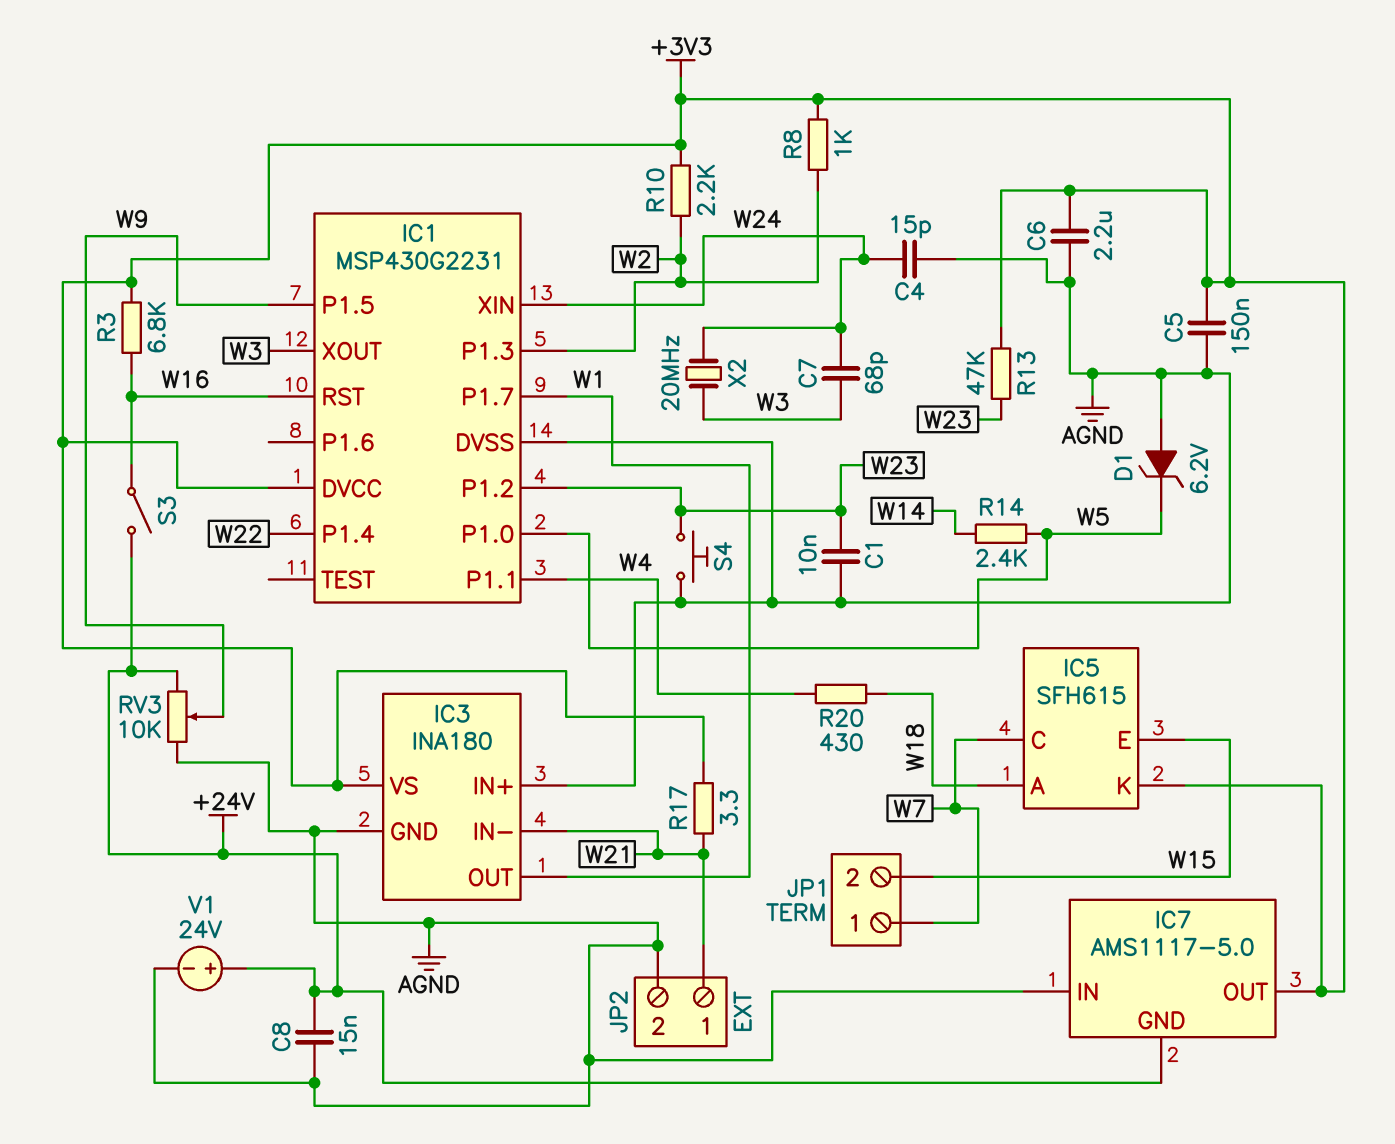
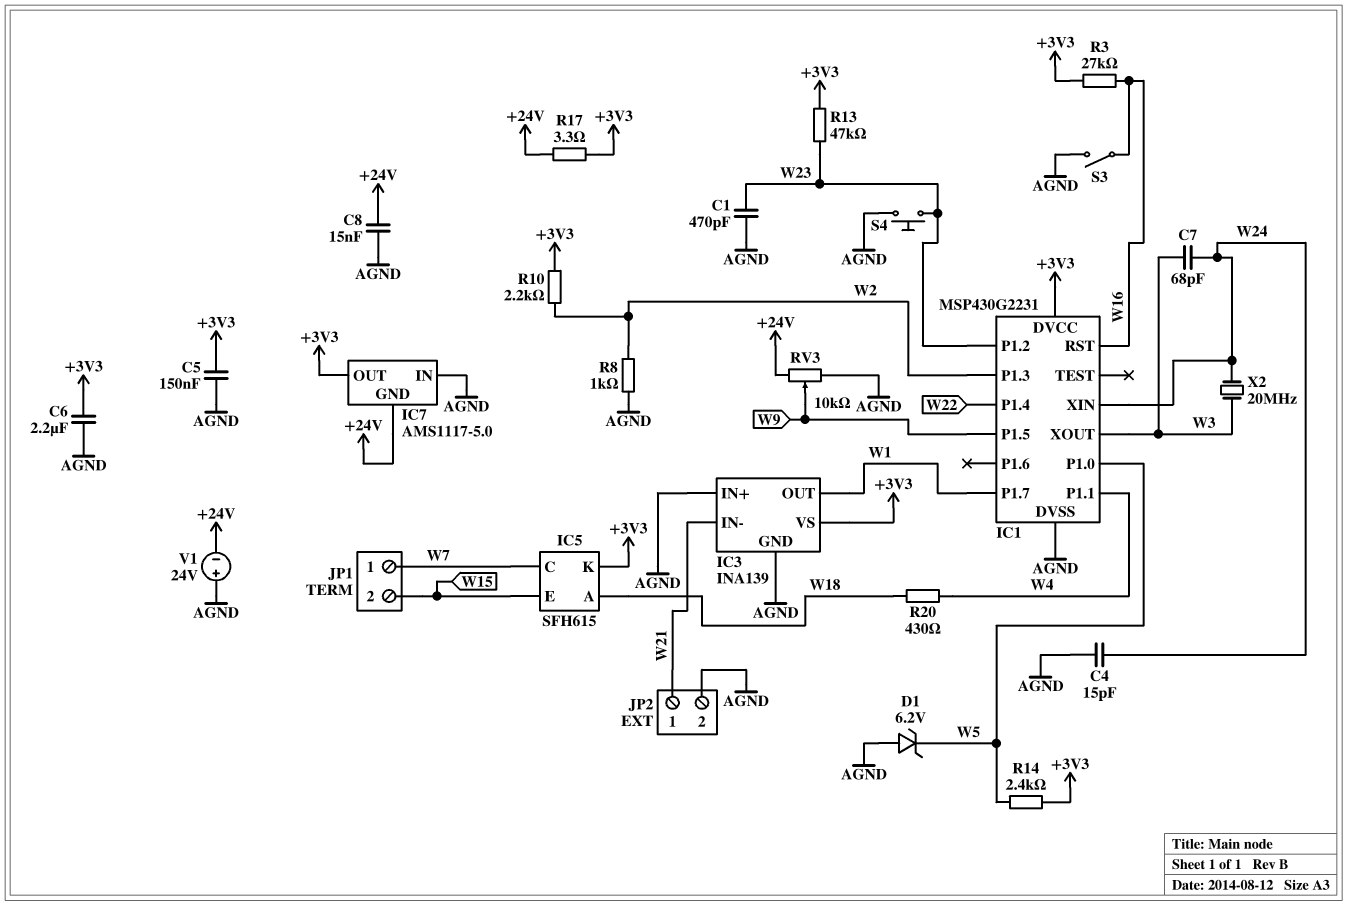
C1: 10nF (AGND, W23) -> 470pF (AGND, W23)
IC3: INA180 -> INA139
R3: 6.8k (+3V3, W16) -> 27k (+3V3, W16)
R8: 1k (+3V3, W2) -> 1k (AGND, W2)
R14: 2.4k (W5, W14) -> 2.4k (+3V3, W5)
R17: 3.3 (+3V3, W21) -> 3.3 (+3V3, +24V)
S3: switch (+24V, W16) -> switch (AGND, W16)
V1: 24V (plus +24V, minus AGND) -> 24V (plus AGND, minus +24V)

